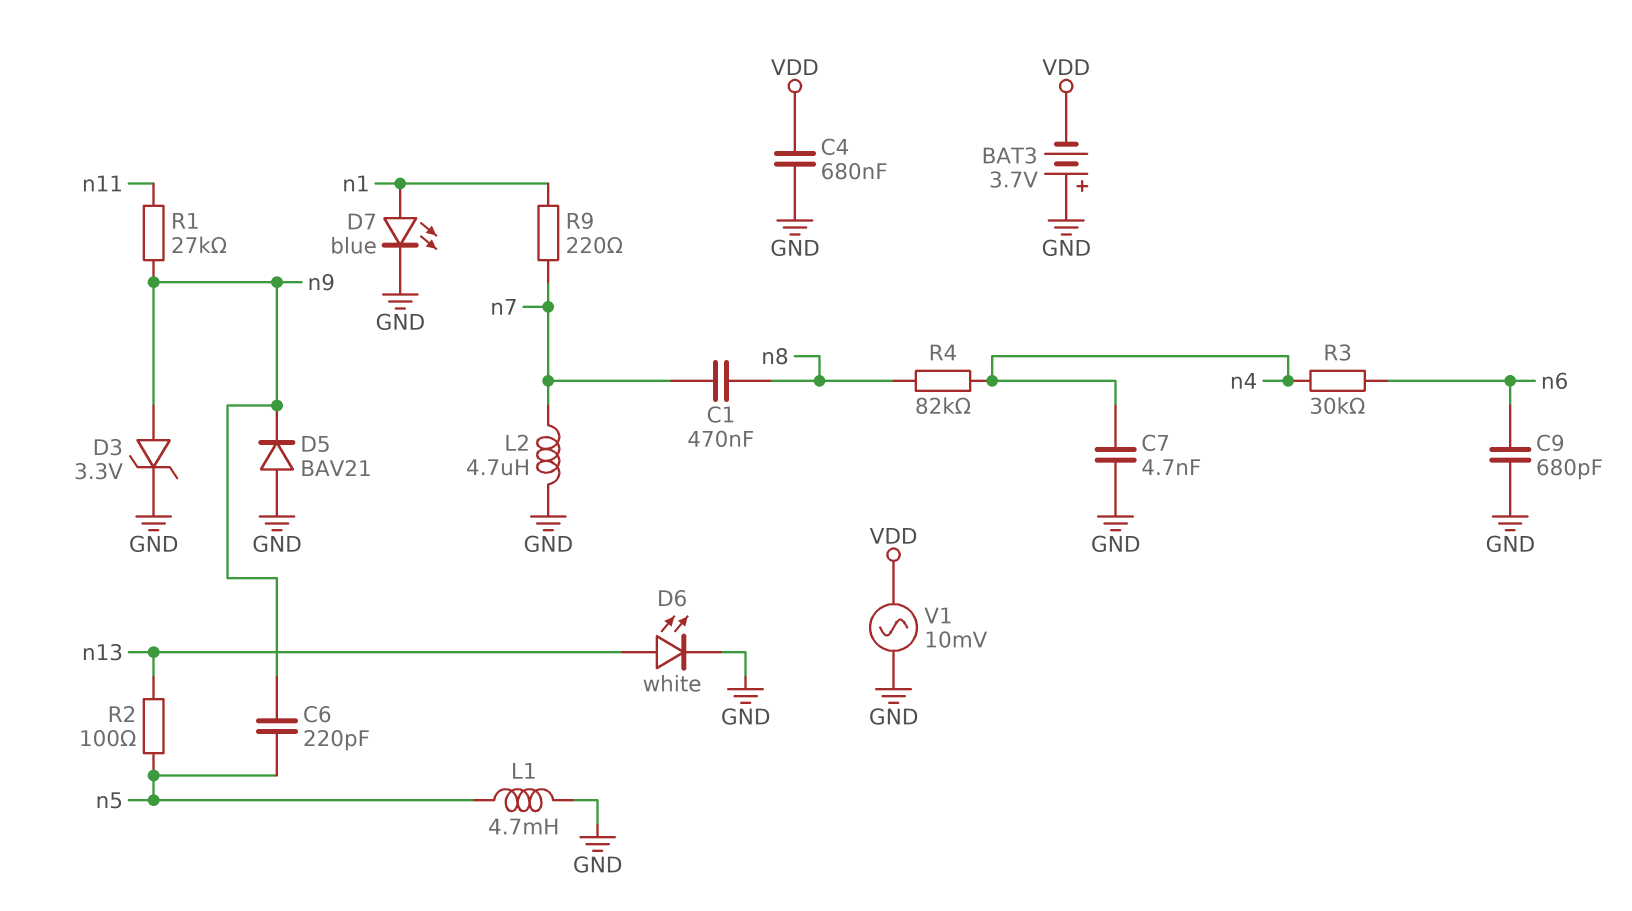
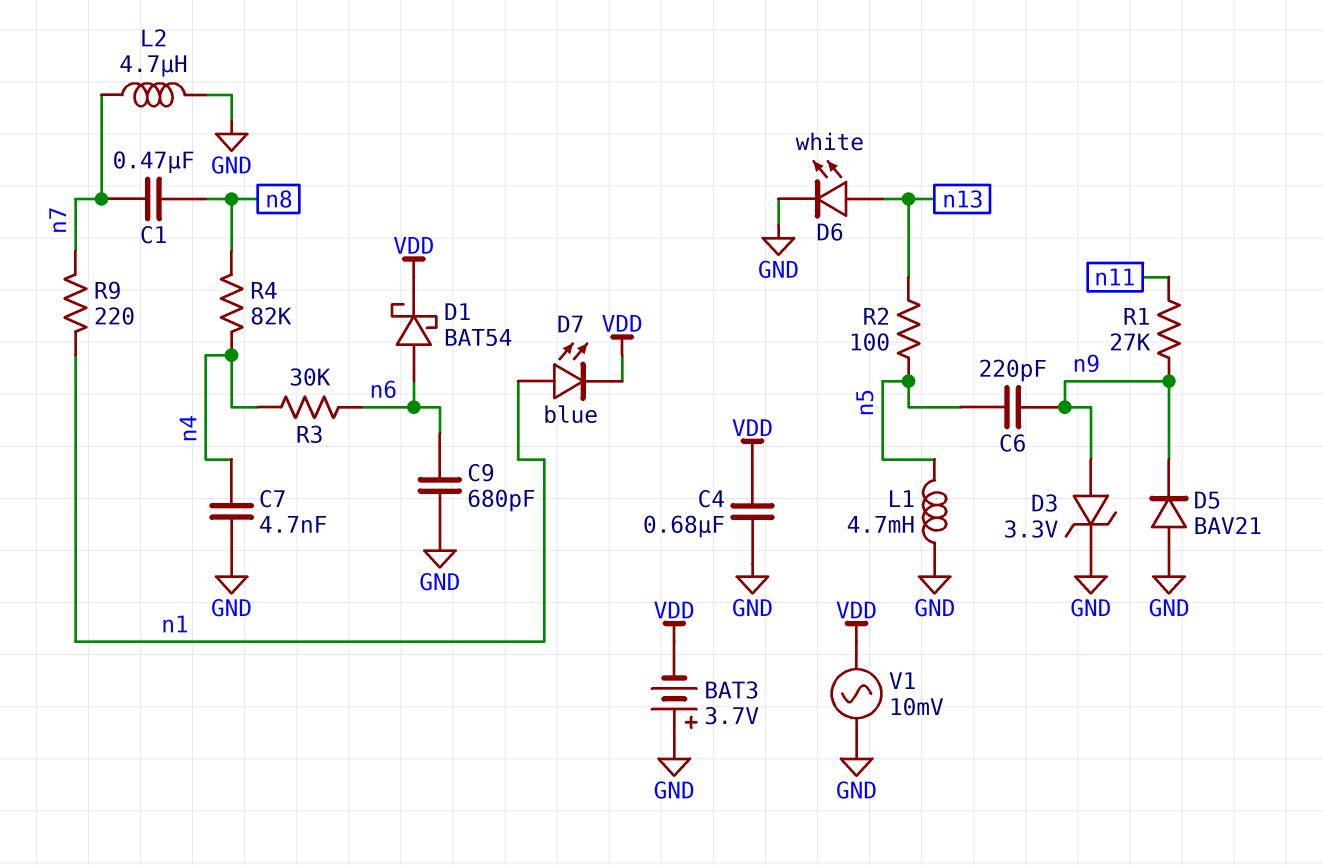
D1: none -> schottky BAT54 (A n6, K VDD)
D7: LED blue (A n1, K GND) -> LED blue (A n1, K VDD)

